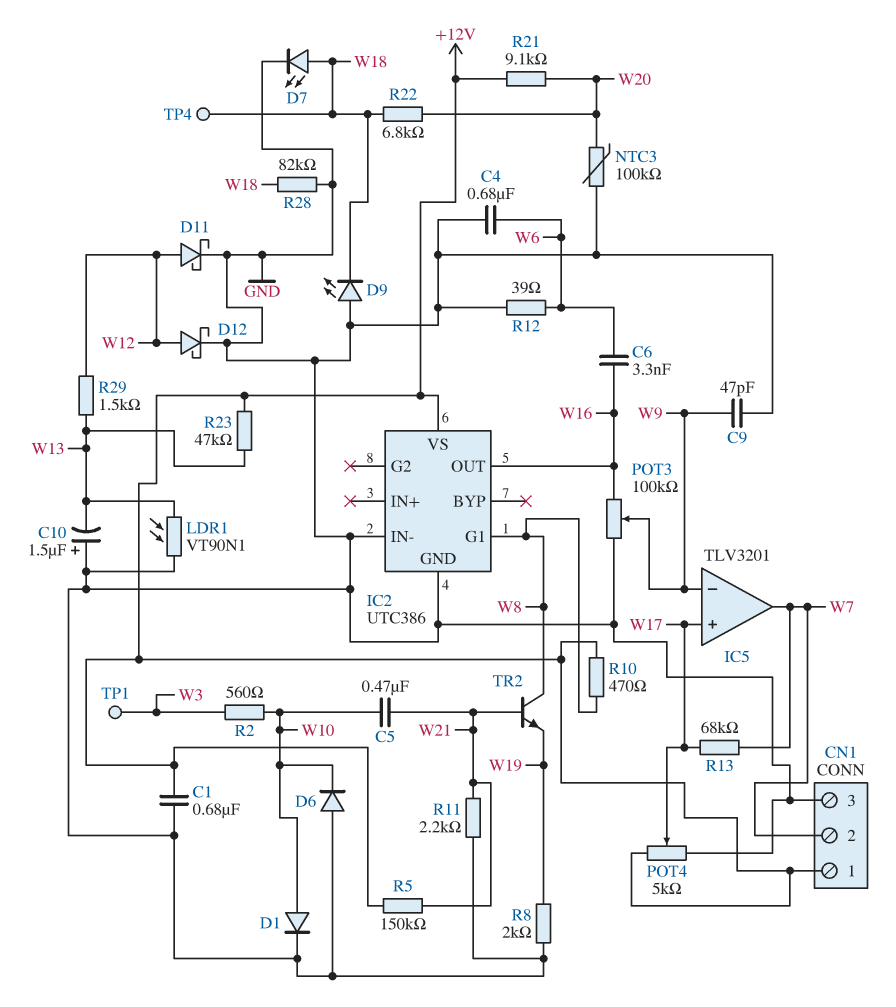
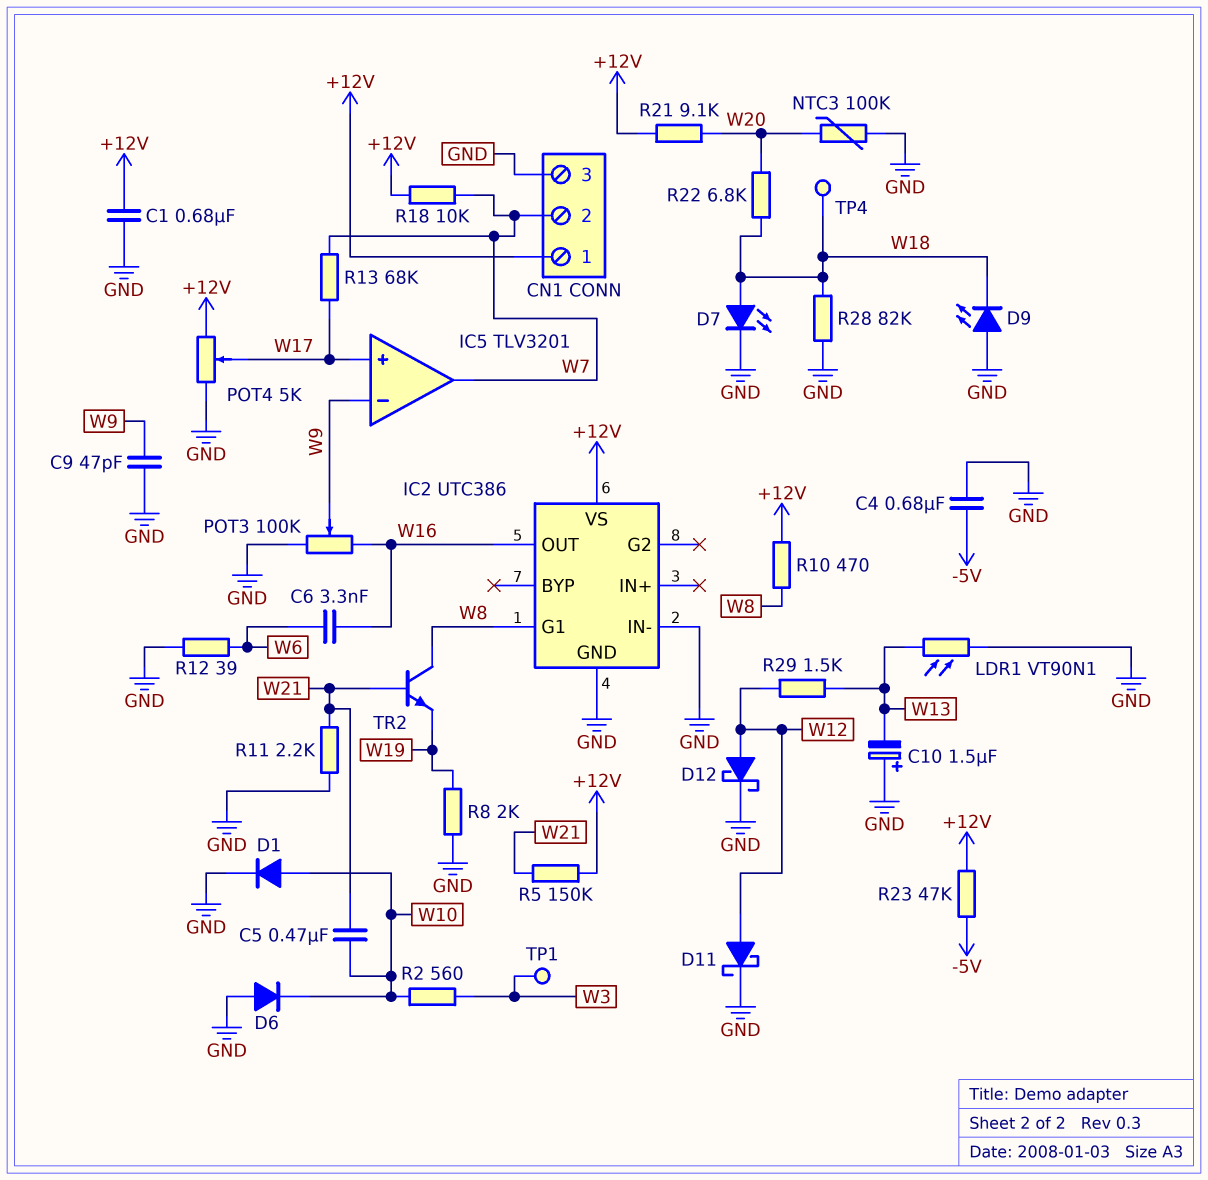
C4: 680nF (GND, W6) -> 680nF (-5V, GND)
R18: none -> 10k (+12V, W7)
R23: 47k (+12V, W13) -> 47k (+12V, -5V)

